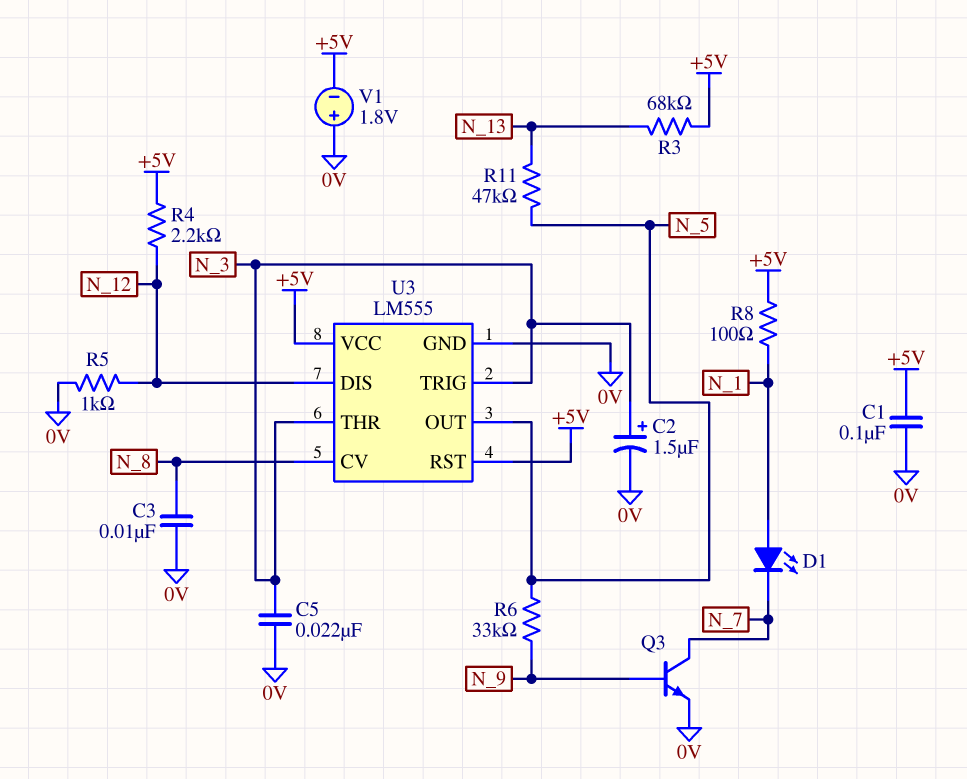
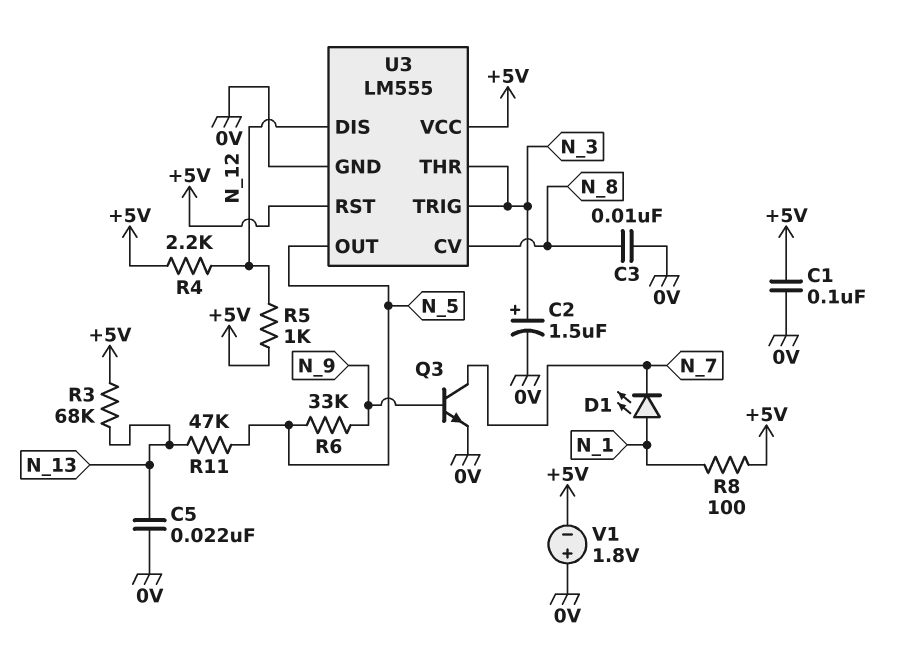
C5: 22nF (0V, N_3) -> 22nF (0V, N_13)
R5: 1k (0V, N_12) -> 1k (+5V, N_12)

